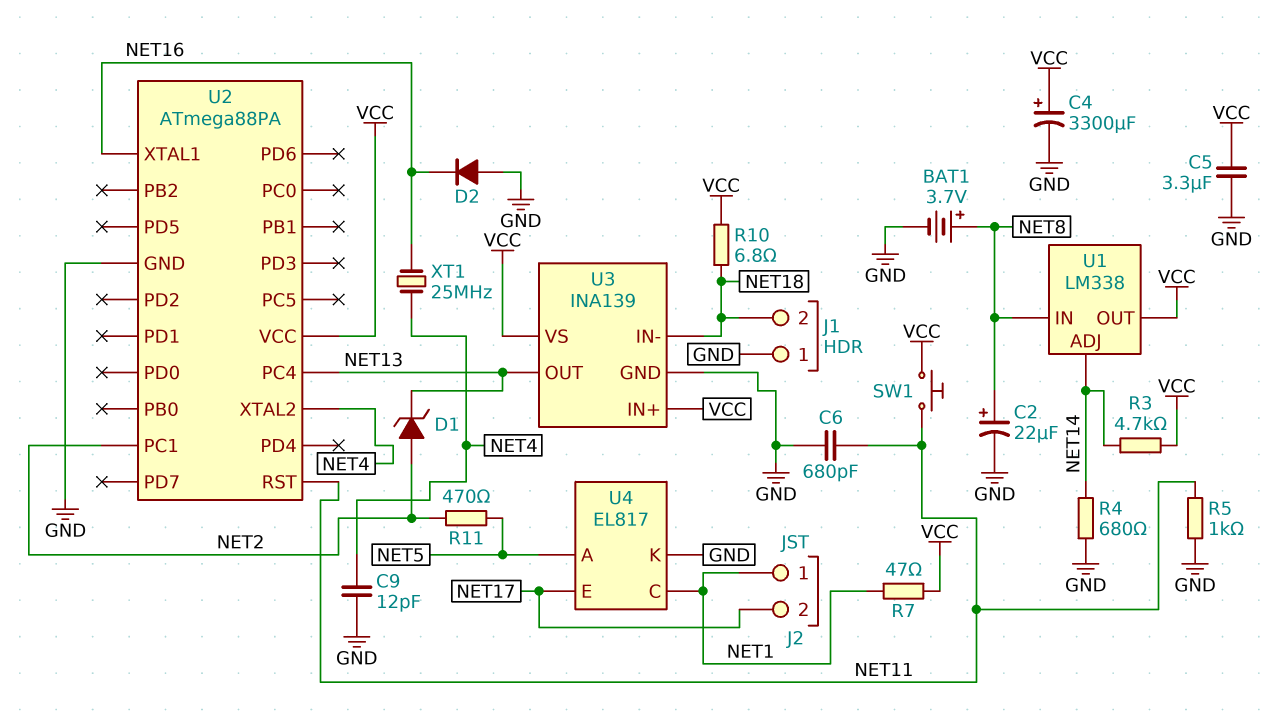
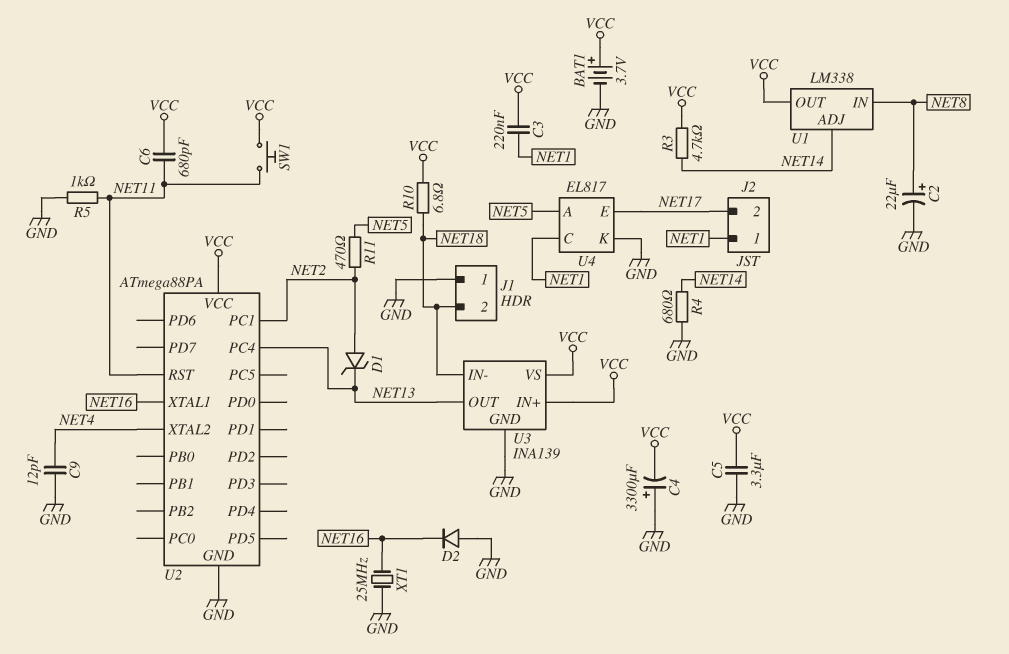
BAT1: 3.7V (plus NET8, minus GND) -> 3.7V (plus VCC, minus GND)
C3: none -> 220nF (NET1, VCC)
C4: 3300uF (plus VCC, minus GND) -> 3300uF (plus GND, minus VCC)
C6: 680pF (GND, NET11) -> 680pF (NET11, VCC)
R7: 47 (NET1, VCC) -> none
XT1: 25MHz (NET4, NET16) -> 25MHz (GND, NET16)

